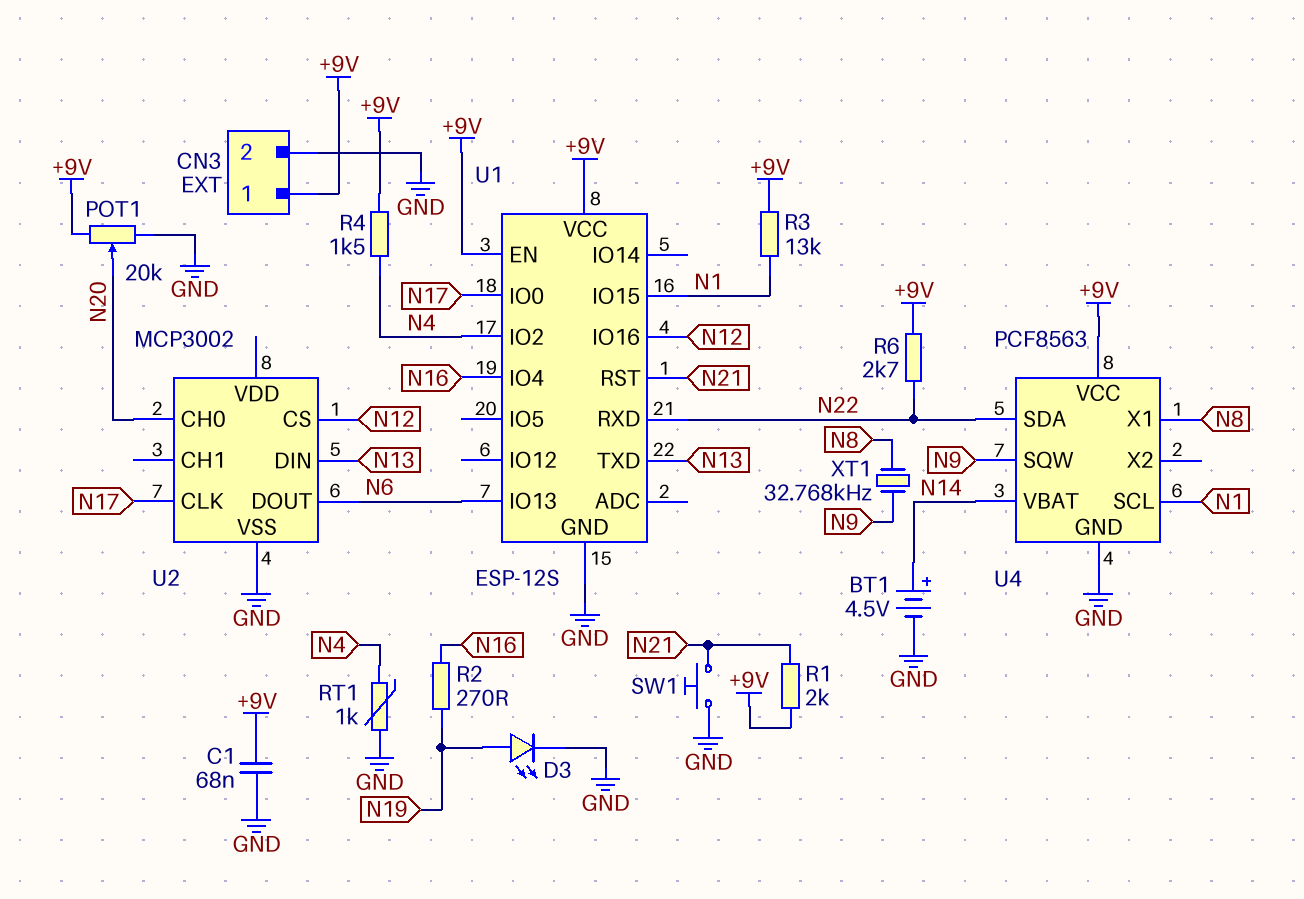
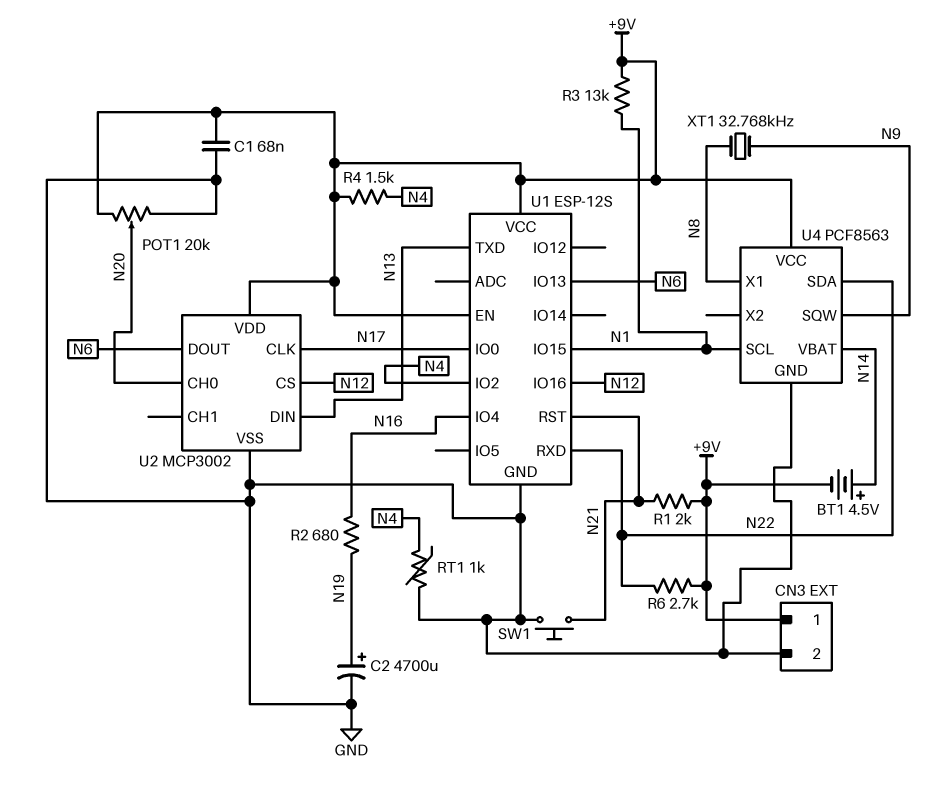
BT1: 4.5V (plus N14, minus GND) -> 4.5V (plus N14, minus +9V)
C2: none -> 4700uF (plus N19, minus GND)
D3: LED (A N19, K GND) -> none
R2: 270 (N16, N19) -> 680 (N16, N19)
U2 pin VDD: none -> +9V

